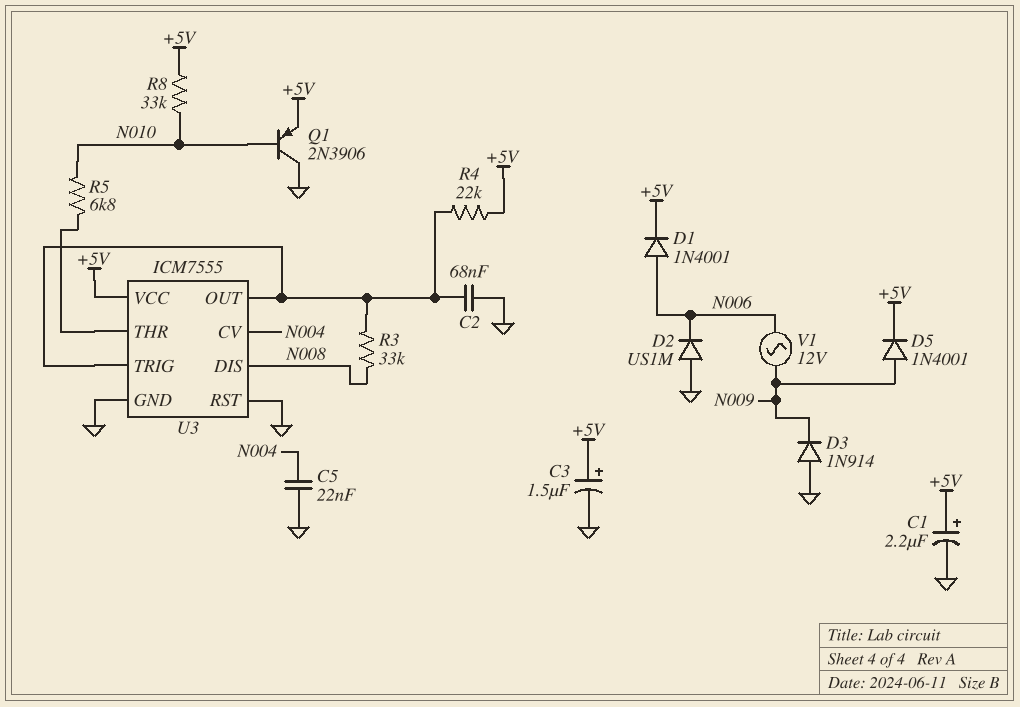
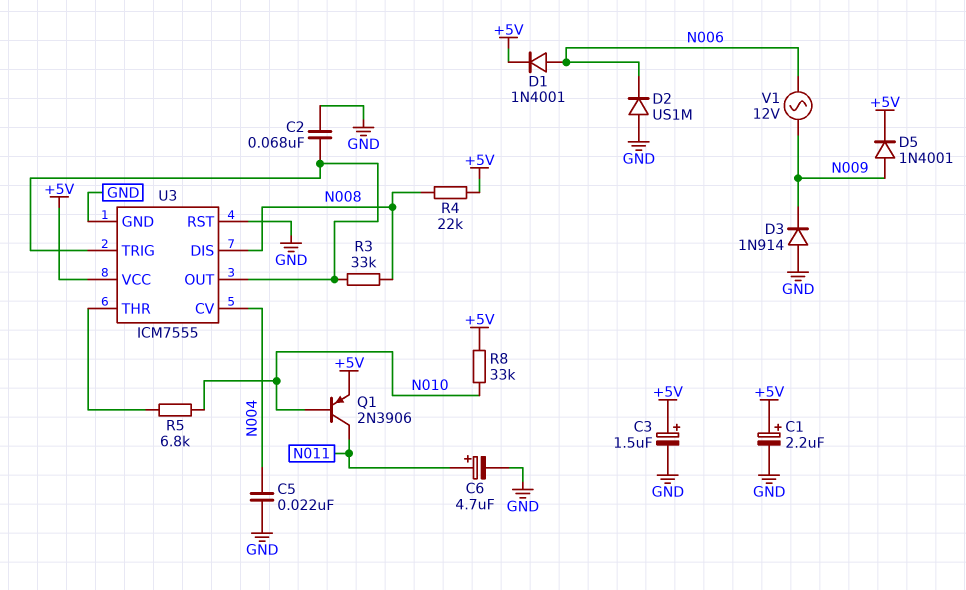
C6: none -> 4.7uF (plus N011, minus GND)
Q1: PNP 2N3906 (B N010, C GND, E +5V) -> PNP 2N3906 (B N010, C N011, E +5V)
R4: 22k (+5V, U3/OUT) -> 22k (+5V, N008)

